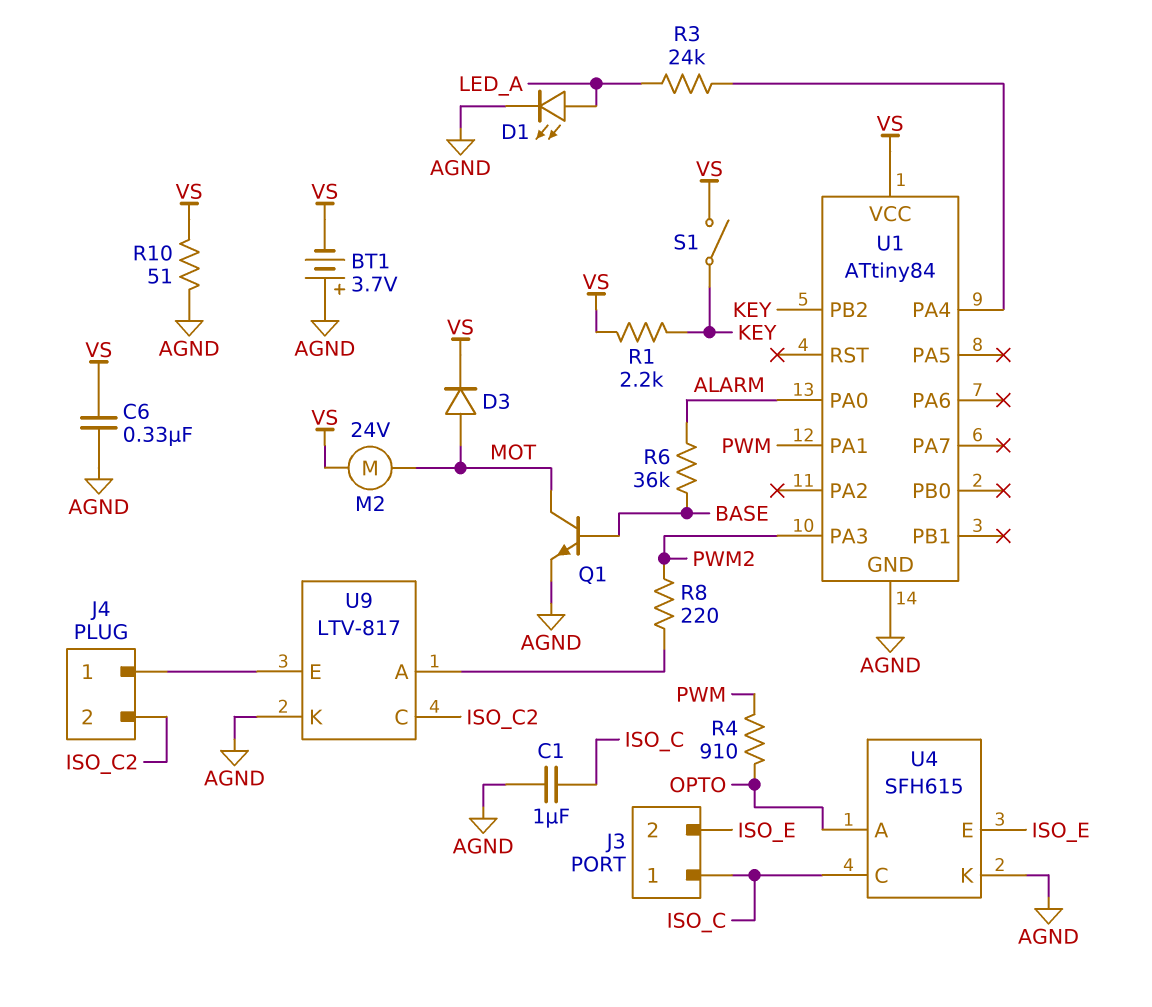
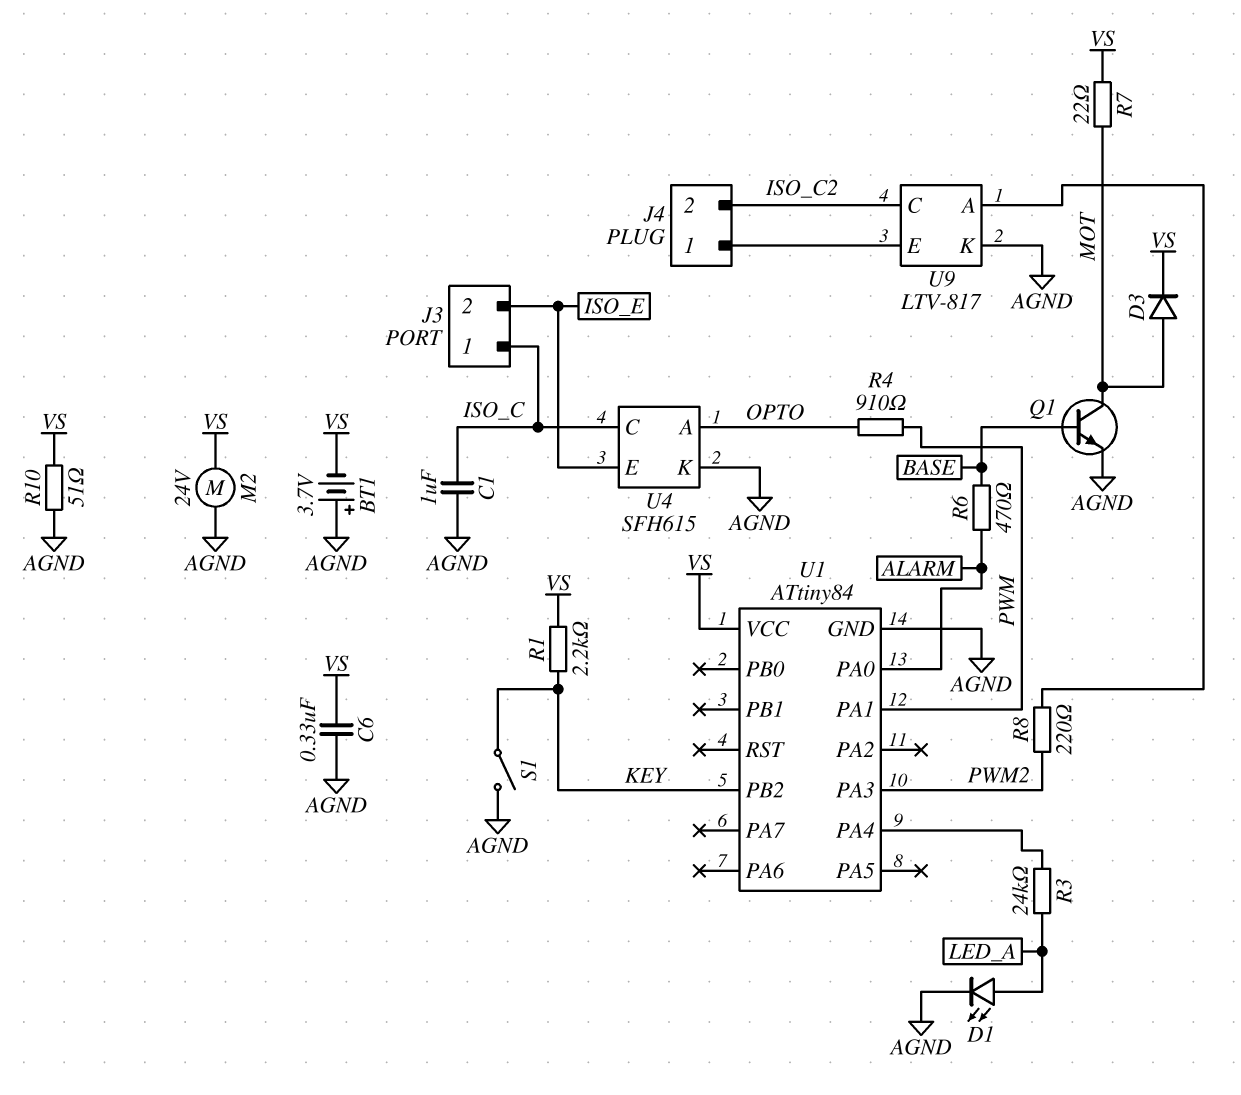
M2: motor 24V (MOT, VS) -> motor 24V (AGND, VS)
R6: 36k (ALARM, BASE) -> 470 (ALARM, BASE)
R7: none -> 22 (MOT, VS)
S1: switch (KEY, VS) -> switch (AGND, KEY)

